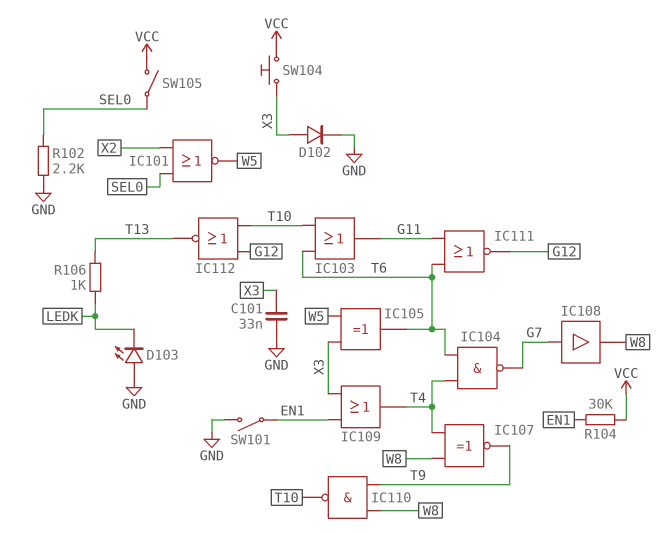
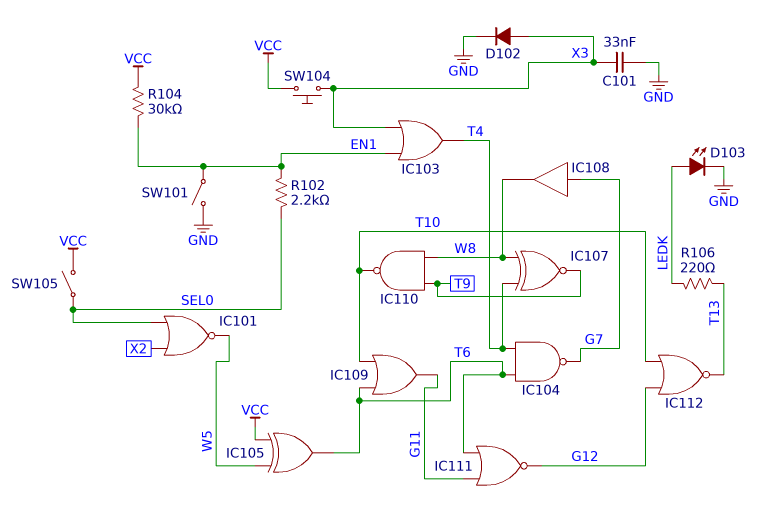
D103: LED (A GND, K LEDK) -> LED (A LEDK, K GND)
IC103: OR (in T6, in T10, out G11) -> OR (in EN1, in X3, out T4)
IC105: XOR (in W5, in X3, out T6) -> XOR (in VCC, in W5, out T6)
IC109: OR (in EN1, in X3, out T4) -> OR (in T6, in T10, out G11)
R102: 2.2k (GND, SEL0) -> 2.2k (EN1, SEL0)
R106: 1k (LEDK, T13) -> 220 (LEDK, T13)

